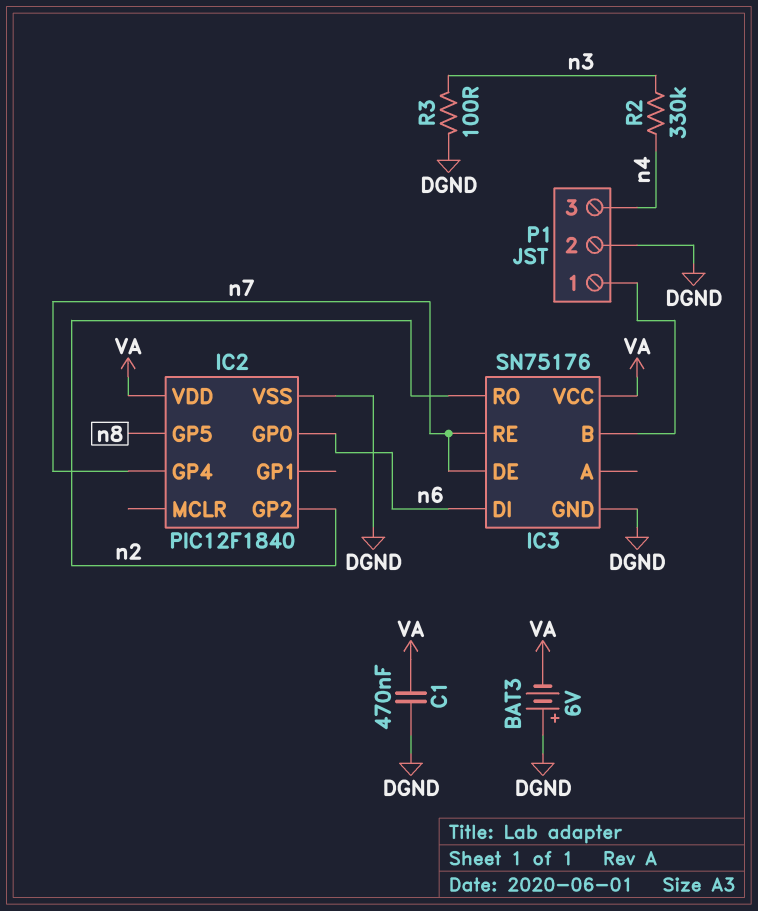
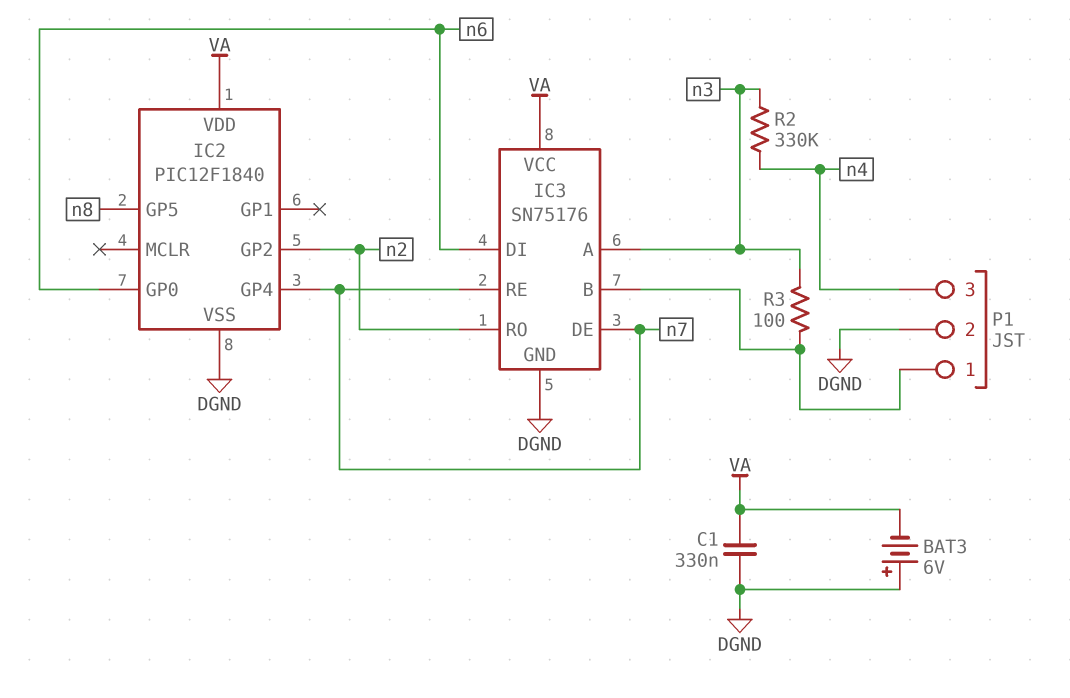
C1: 470nF (DGND, VA) -> 330nF (DGND, VA)
IC3 pin A: none -> n3
R3: 100 (DGND, n3) -> 100 (IC3/B, n3)

